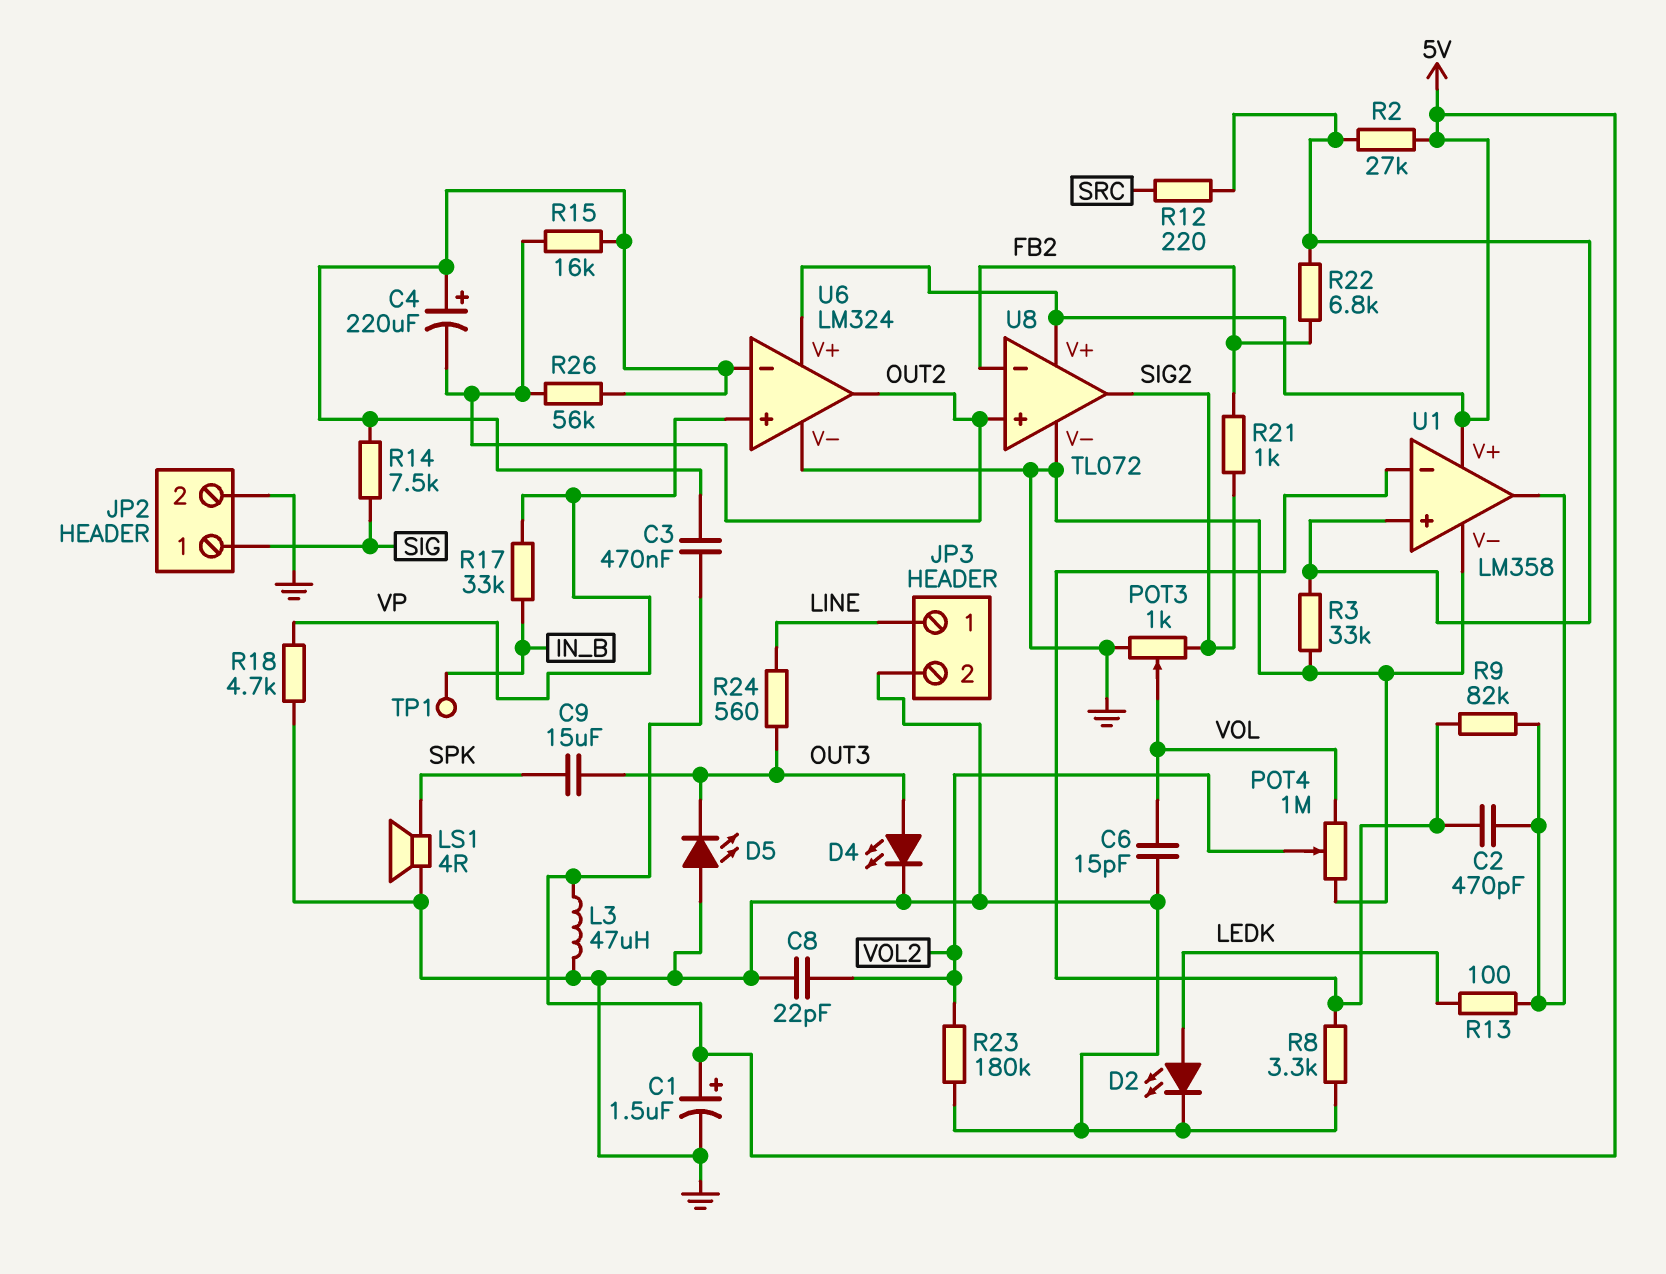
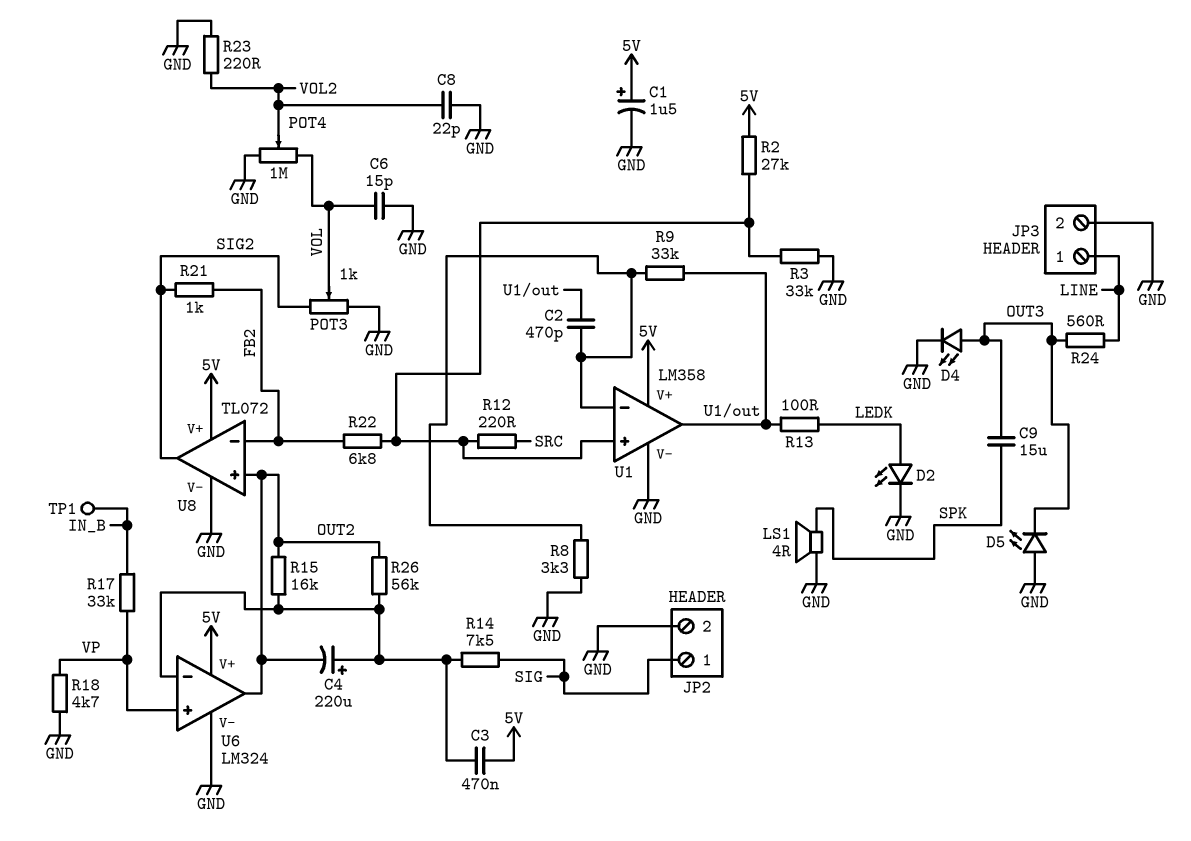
L3: 47uH (5V, GND) -> none
R9: 82k (U1/in-, U1/out) -> 33k (U1/in-, U1/out)
R23: 180k (GND, VOL2) -> 220 (GND, VOL2)

